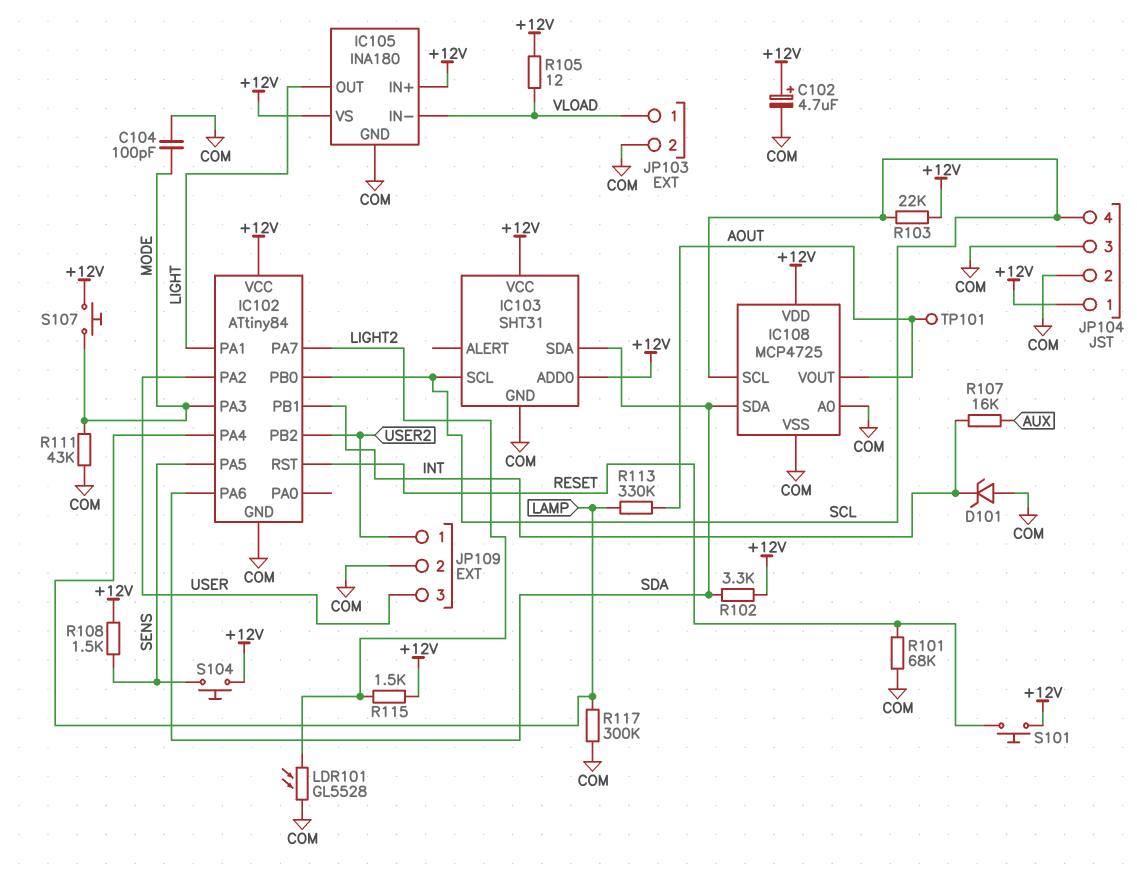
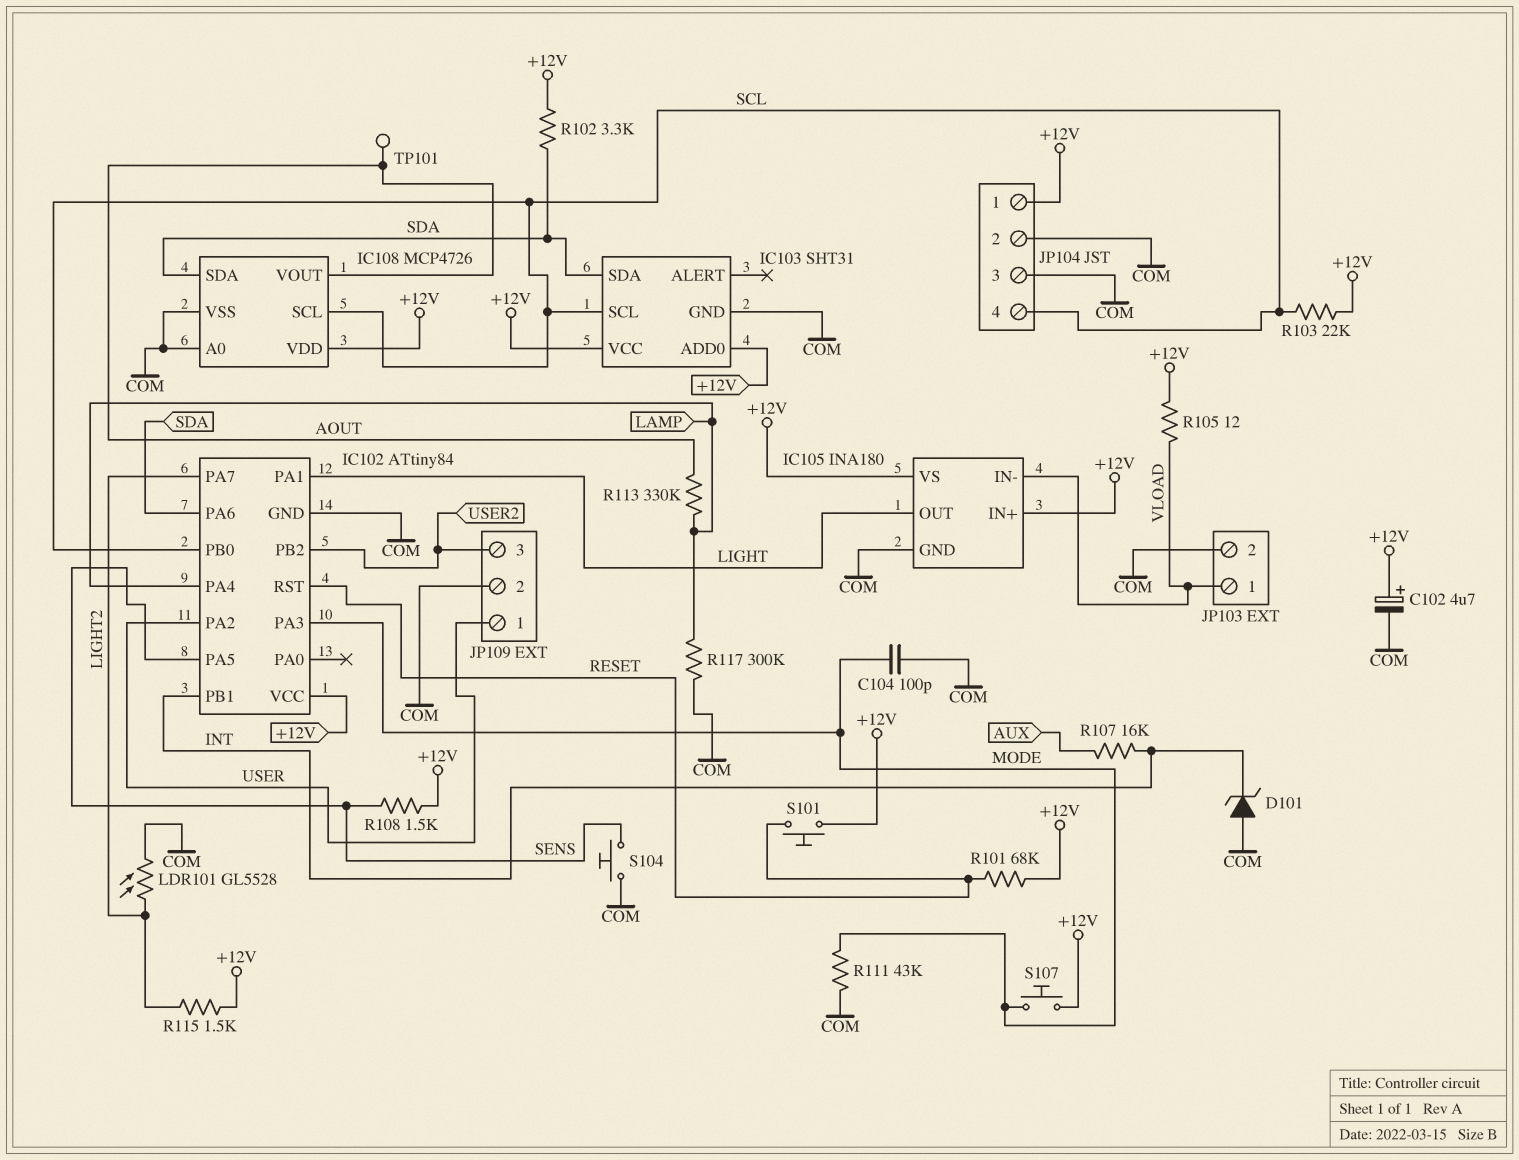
IC108: MCP4725 -> MCP4726
JP109 pin 1: USER2 -> USER
JP109 pin 3: USER -> USER2
R101: 68k (COM, RESET) -> 68k (+12V, RESET)
S104: button (+12V, SENS) -> button (COM, SENS)

